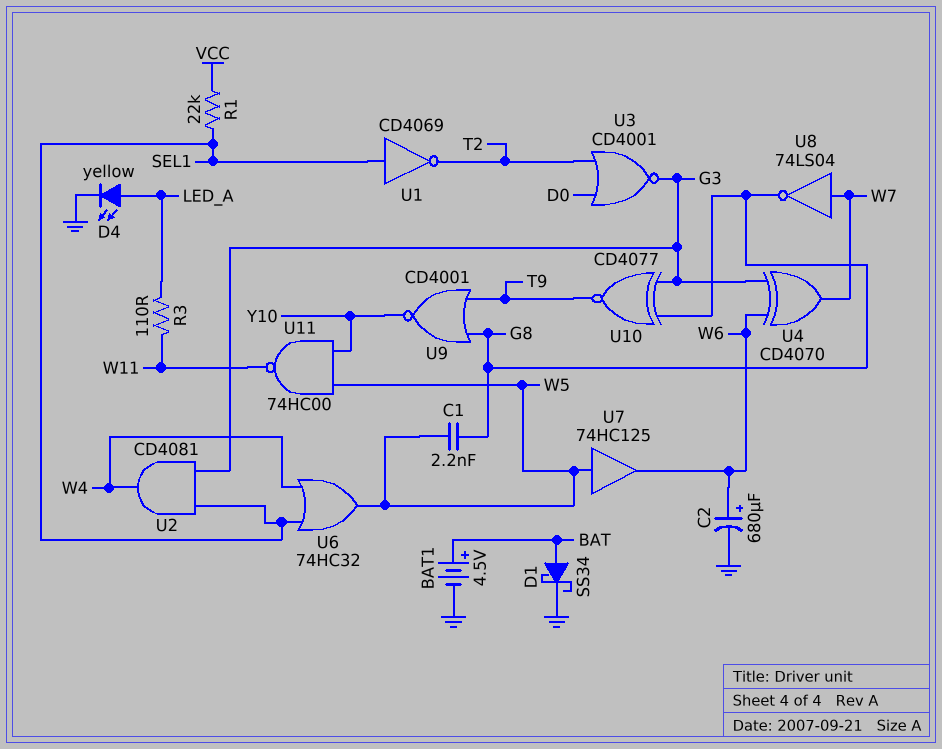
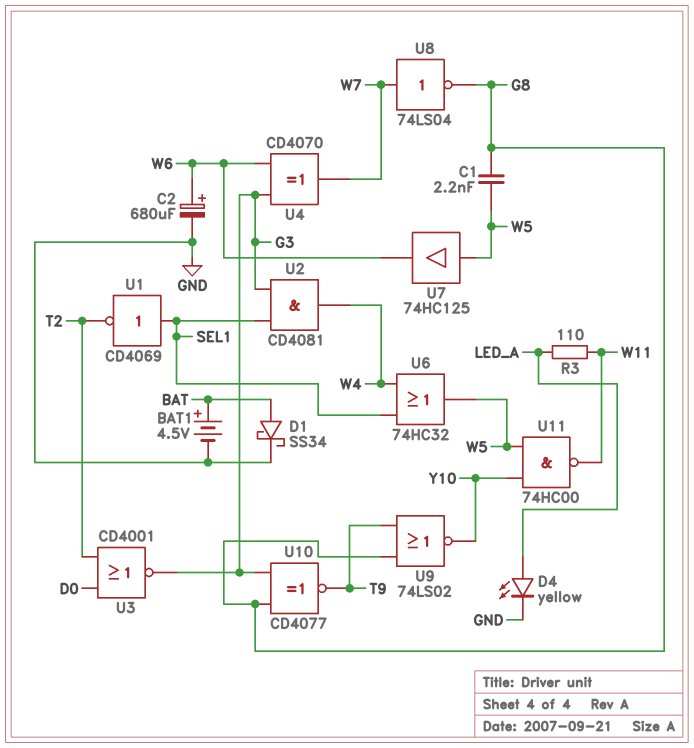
R1: 22k (SEL1, VCC) -> none
U9: NOR CD4001 (in G8, in T9, out Y10) -> NOR 74LS02 (in G8, in T9, out Y10)

